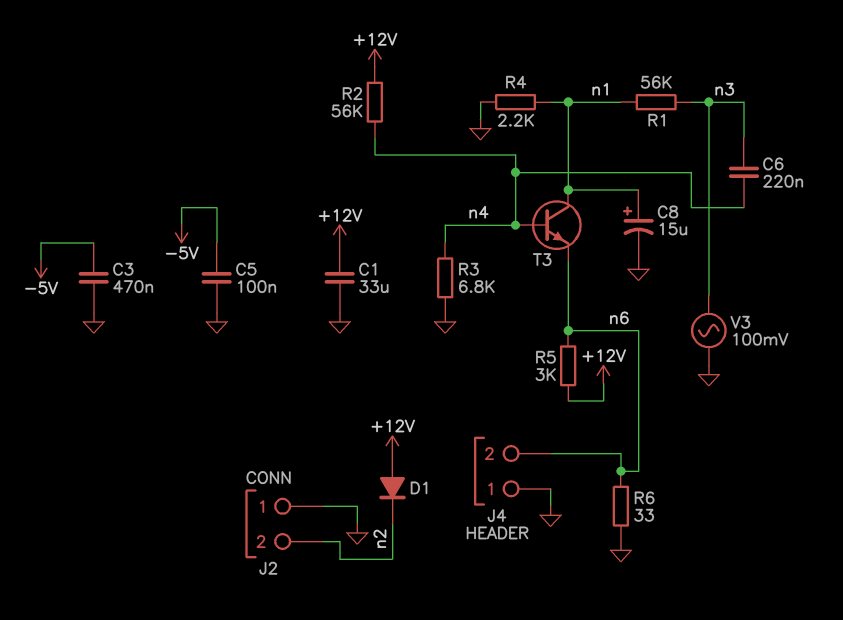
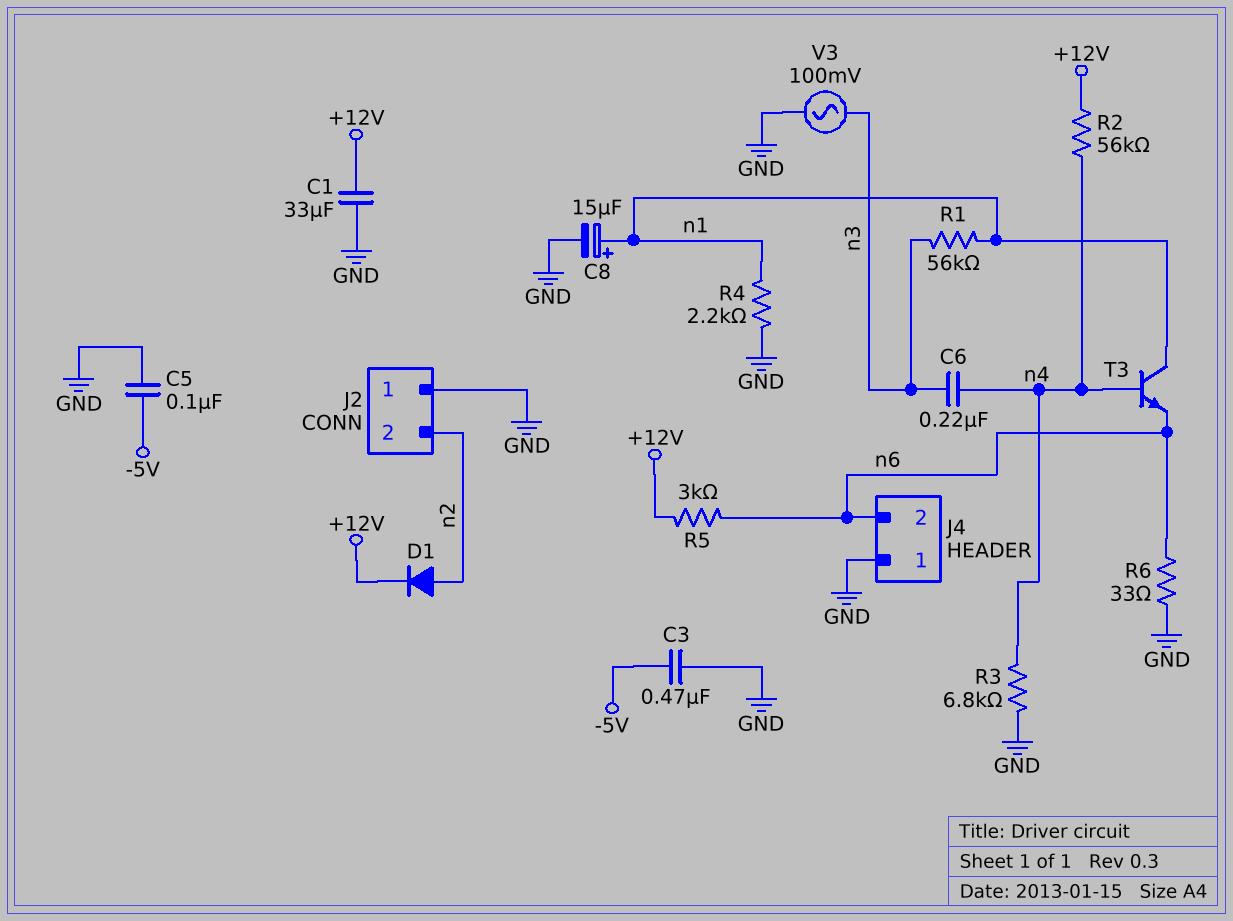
D1: diode (A +12V, K n2) -> diode (A n2, K +12V)

